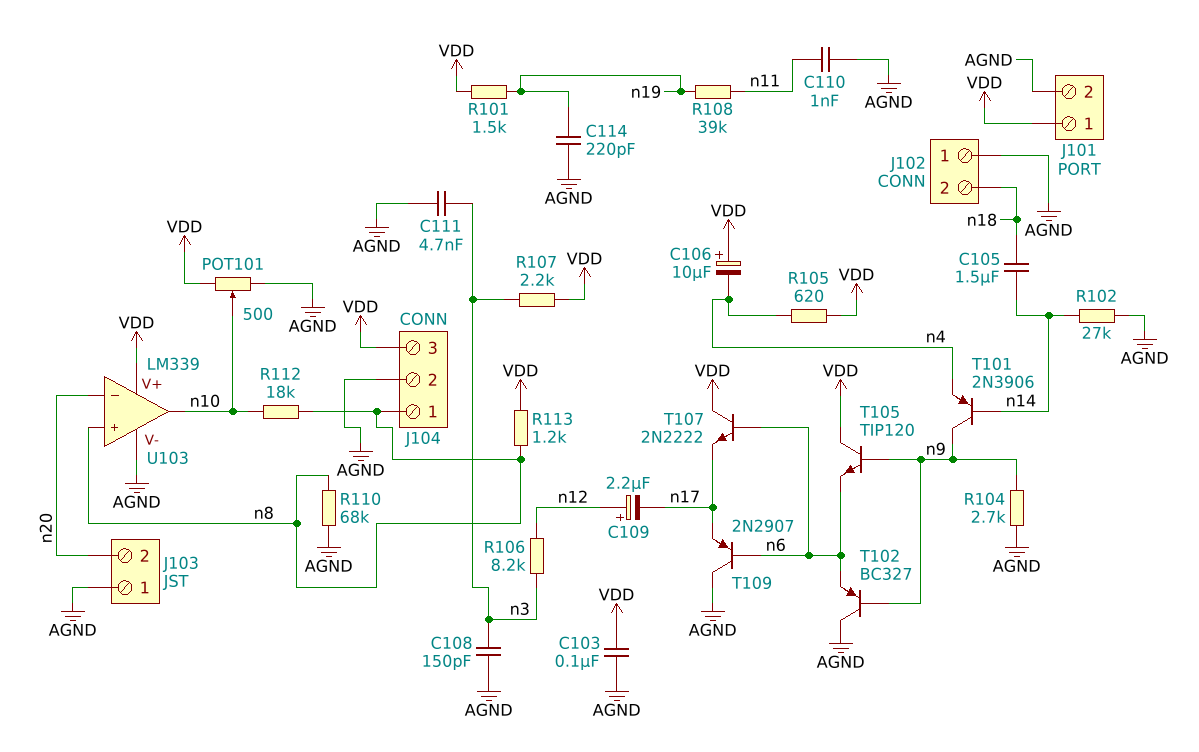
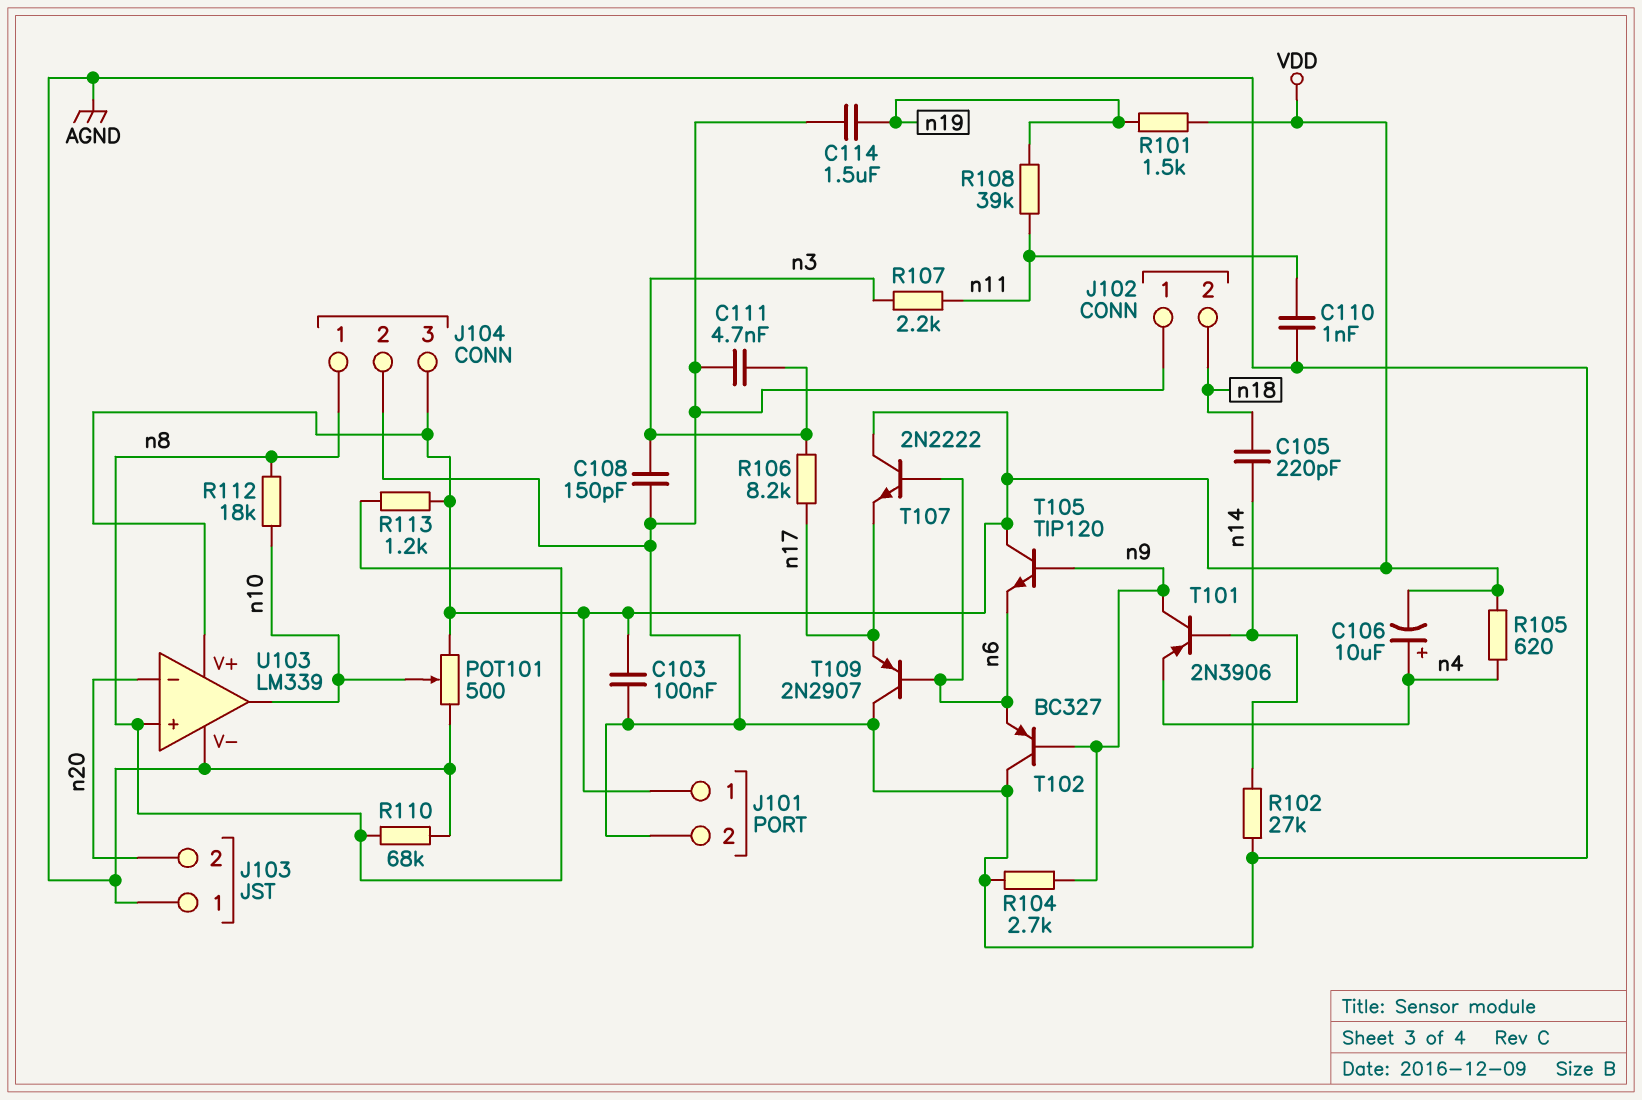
C105: 1.5uF (n14, n18) -> 220pF (n14, n18)
C106: 10uF (plus VDD, minus n4) -> 10uF (plus n4, minus VDD)
C109: 2.2uF (plus n12, minus n17) -> none
C114: 220pF (AGND, n19) -> 1.5uF (AGND, n19)
R106: 8.2k (n3, n12) -> 8.2k (n3, n17)
R107: 2.2k (VDD, n3) -> 2.2k (n3, n11)

